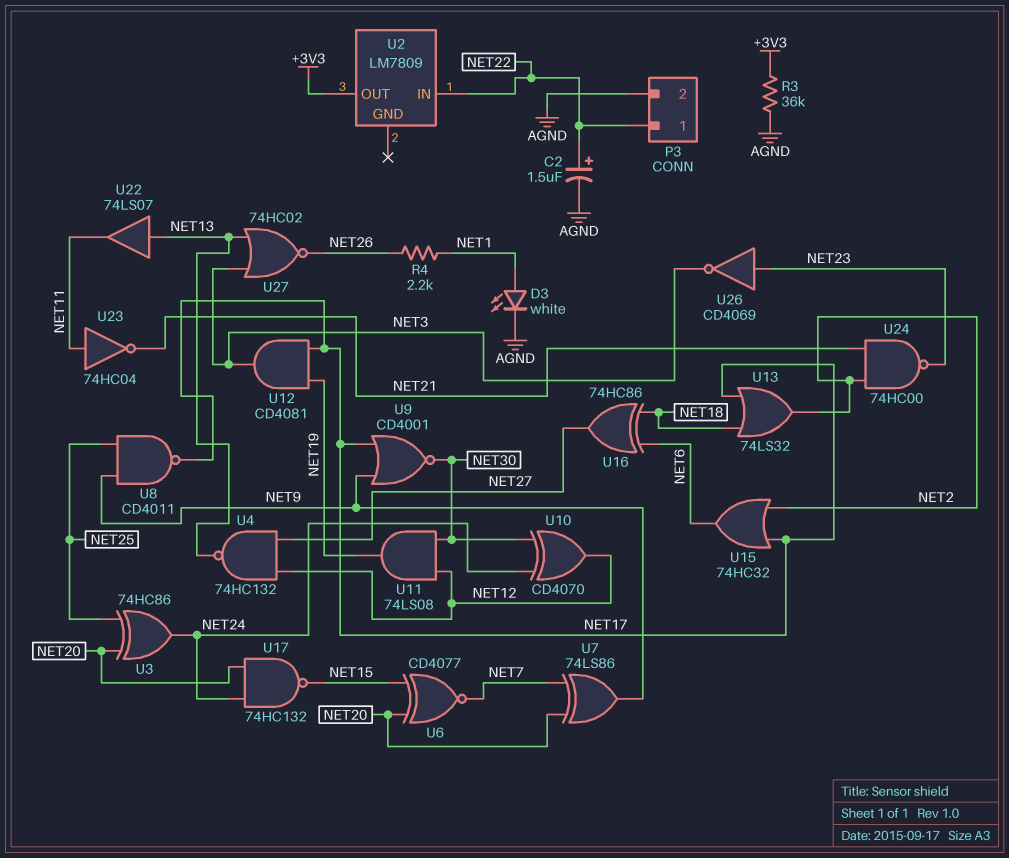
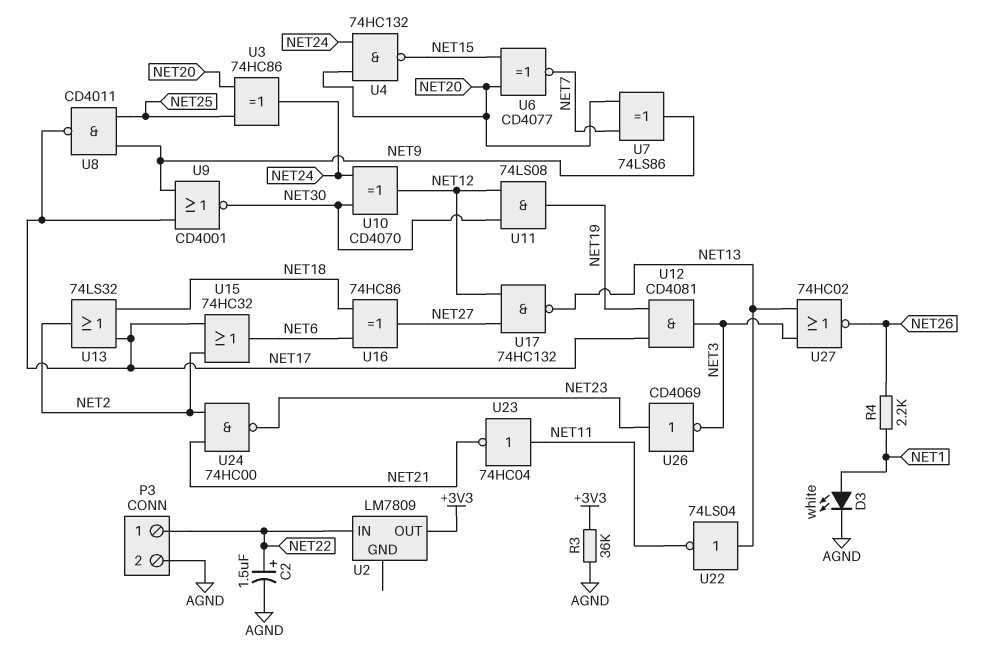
U4: NAND 74HC132 (in NET12, in NET27, out NET13) -> NAND 74HC132 (in NET20, in NET24, out NET15)
U17: NAND 74HC132 (in NET20, in NET24, out NET15) -> NAND 74HC132 (in NET12, in NET27, out NET13)
U22: buffer 74LS07 (in NET13, out NET11) -> NOT 74LS04 (in NET13, out NET11)

